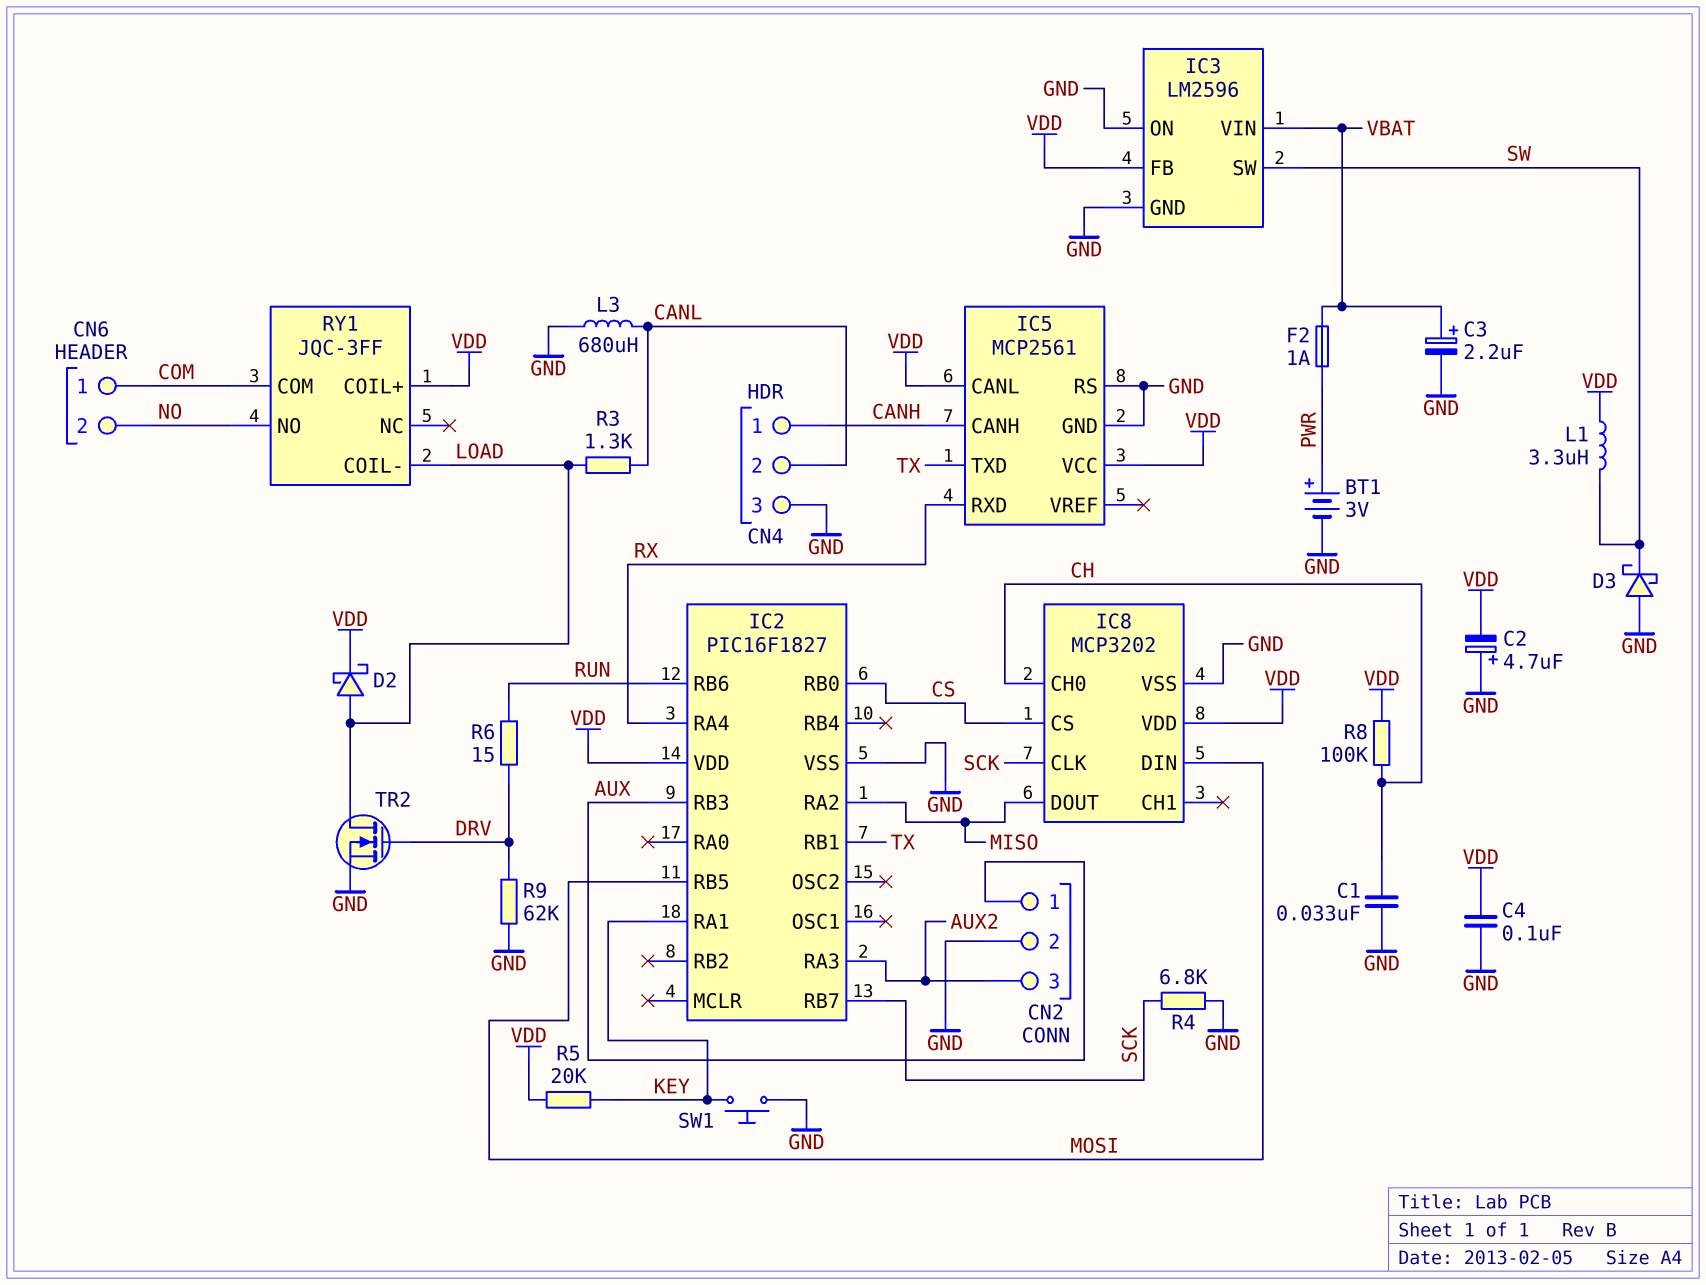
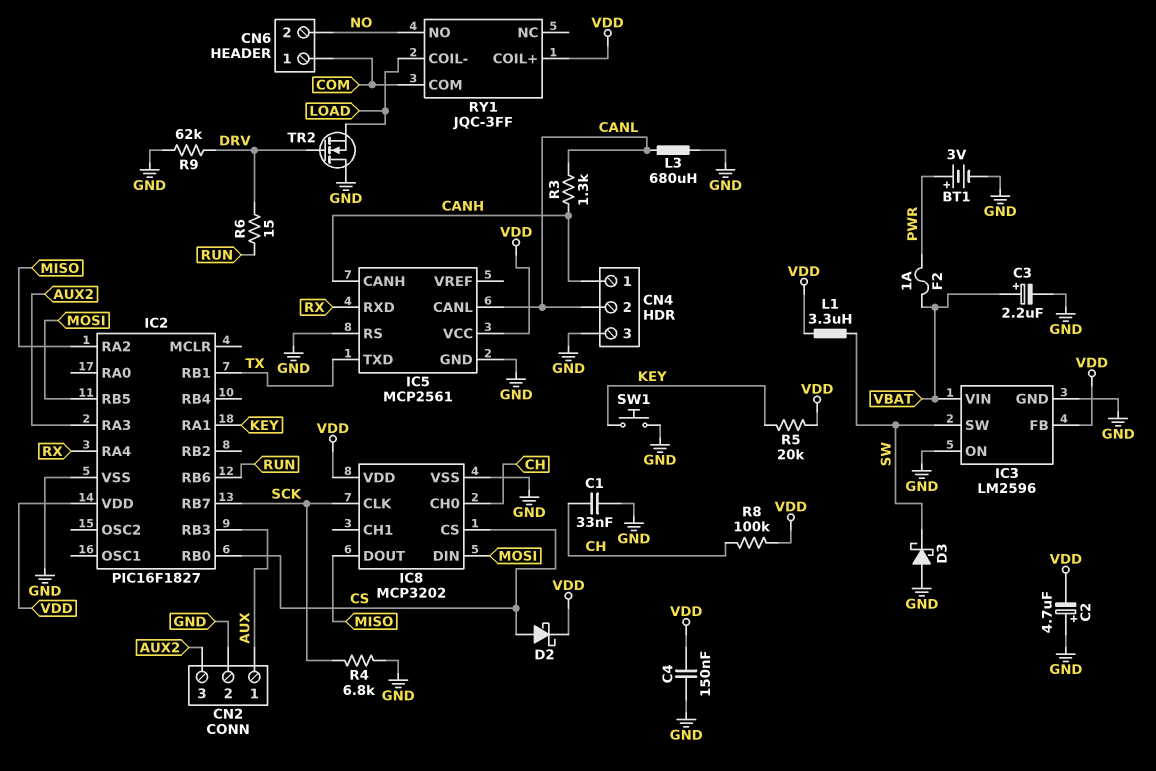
C4: 100nF (GND, VDD) -> 150nF (GND, VDD)
D2: schottky (A LOAD, K VDD) -> schottky (A CS, K VDD)
IC5 pin CANL: VDD -> CANL
R3: 1.3k (CANL, LOAD) -> 1.3k (CANH, CANL)
TR2: NMOS (G DRV, D LOAD, S GND) -> NMOS (G DRV, D GND, S LOAD)

